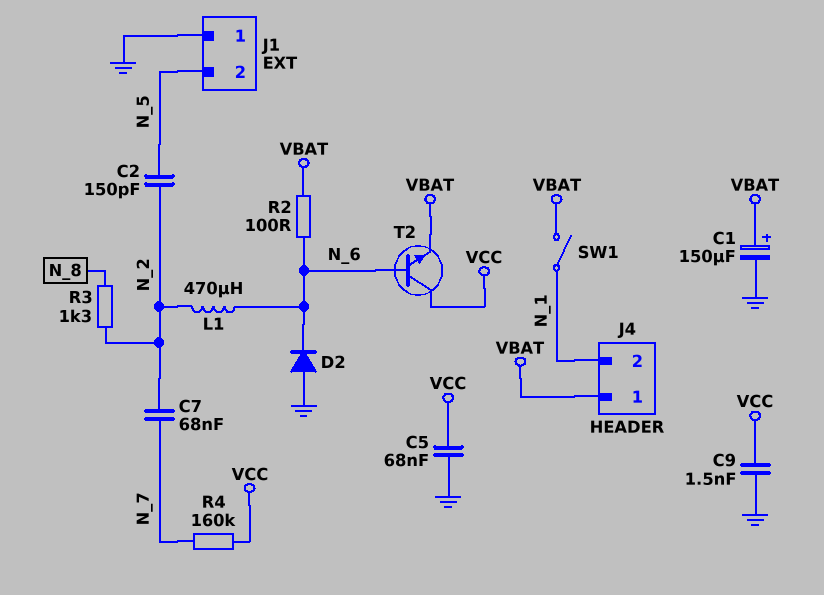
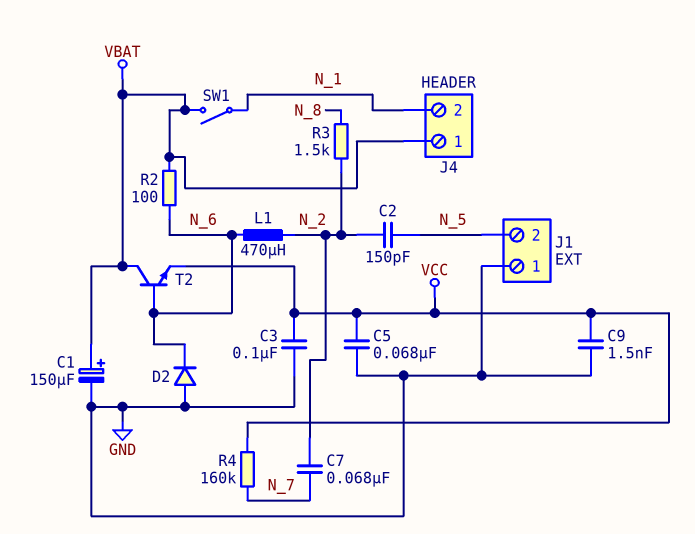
C3: none -> 100nF (GND, VCC)
R3: 1.3k (N_2, N_8) -> 1.5k (N_2, N_8)
T2: NPN (B N_6, C VCC, E VBAT) -> NPN (B N_6, C VBAT, E VCC)

